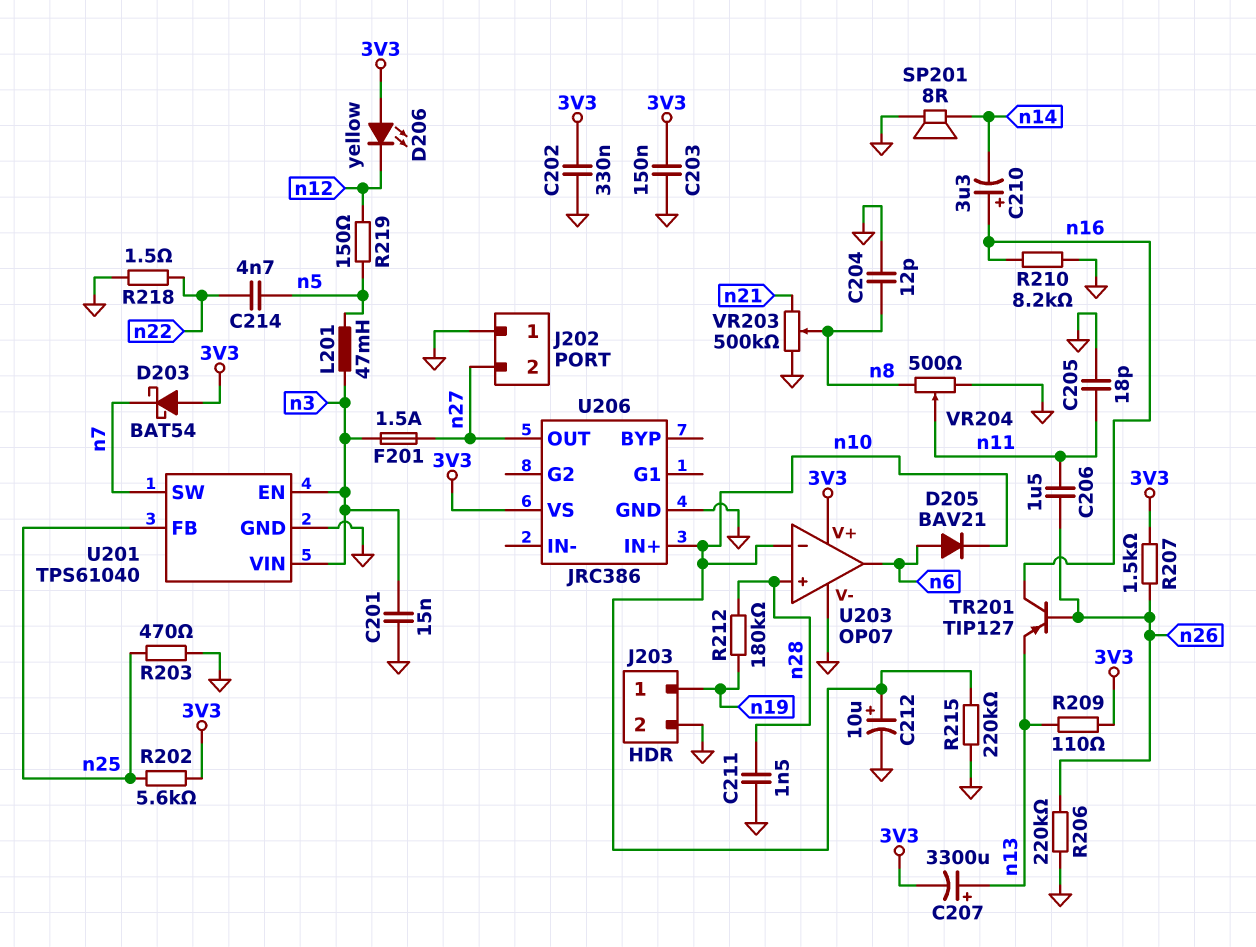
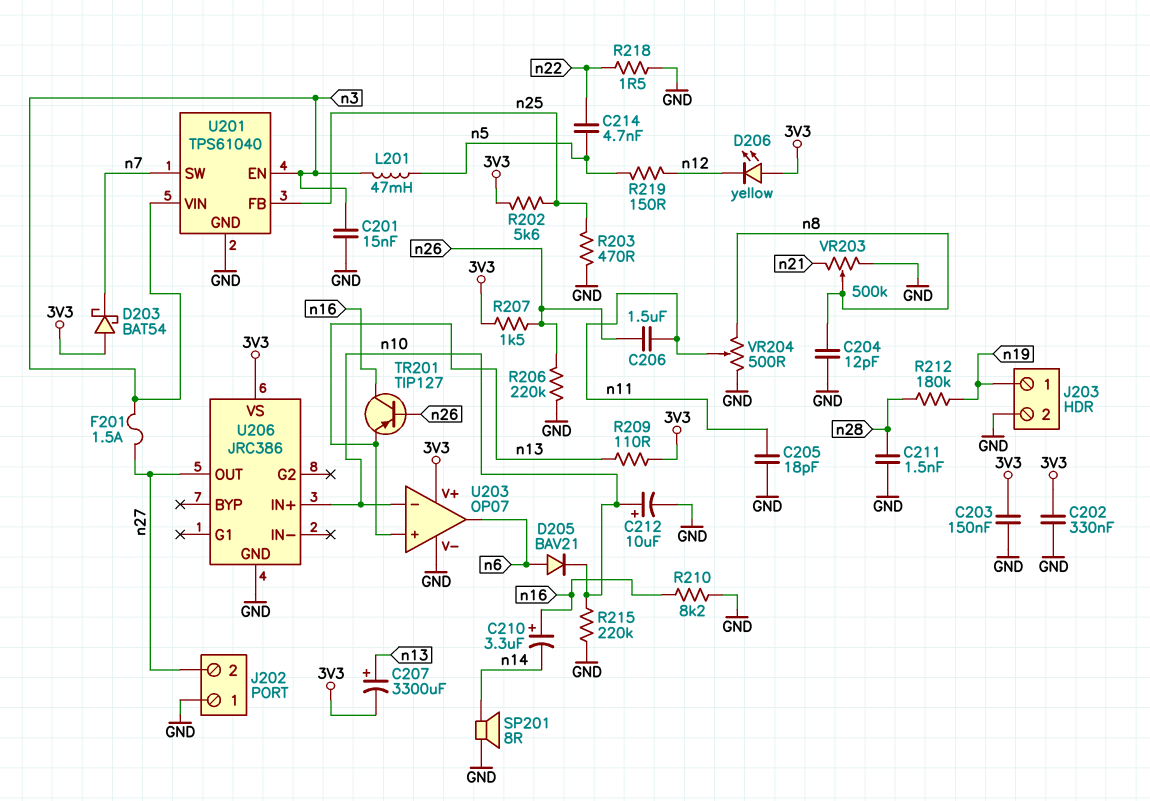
U203 pin in+: n28 -> n13

